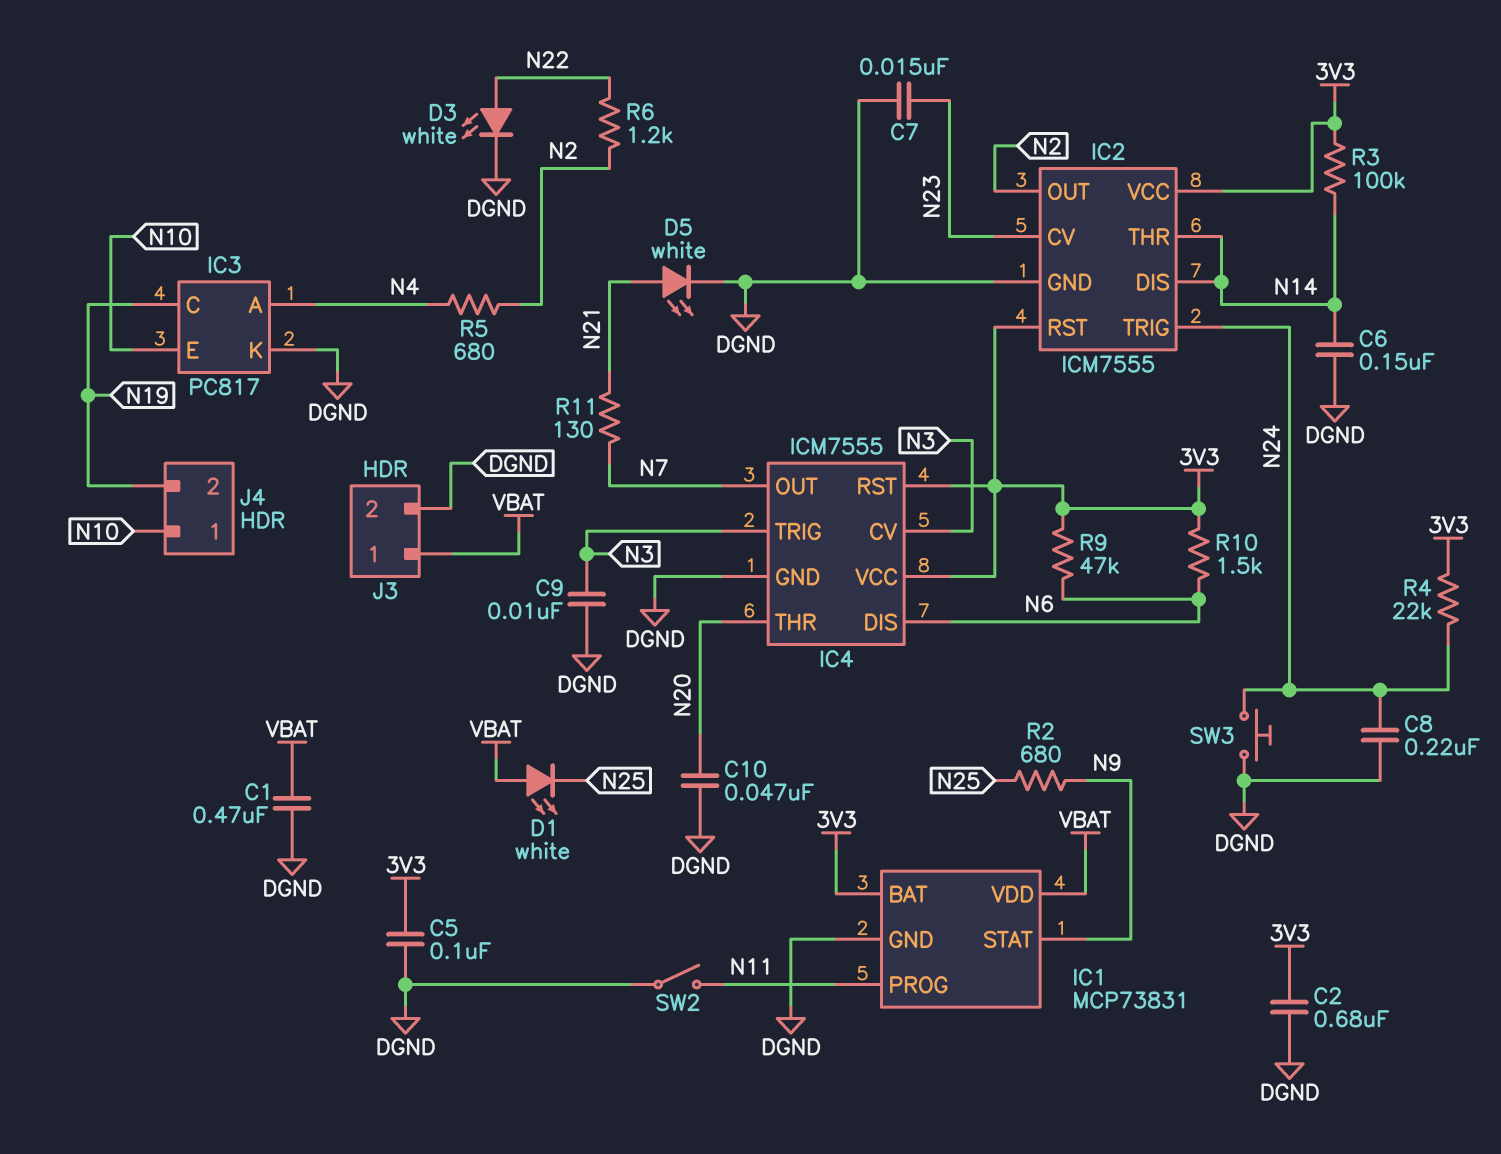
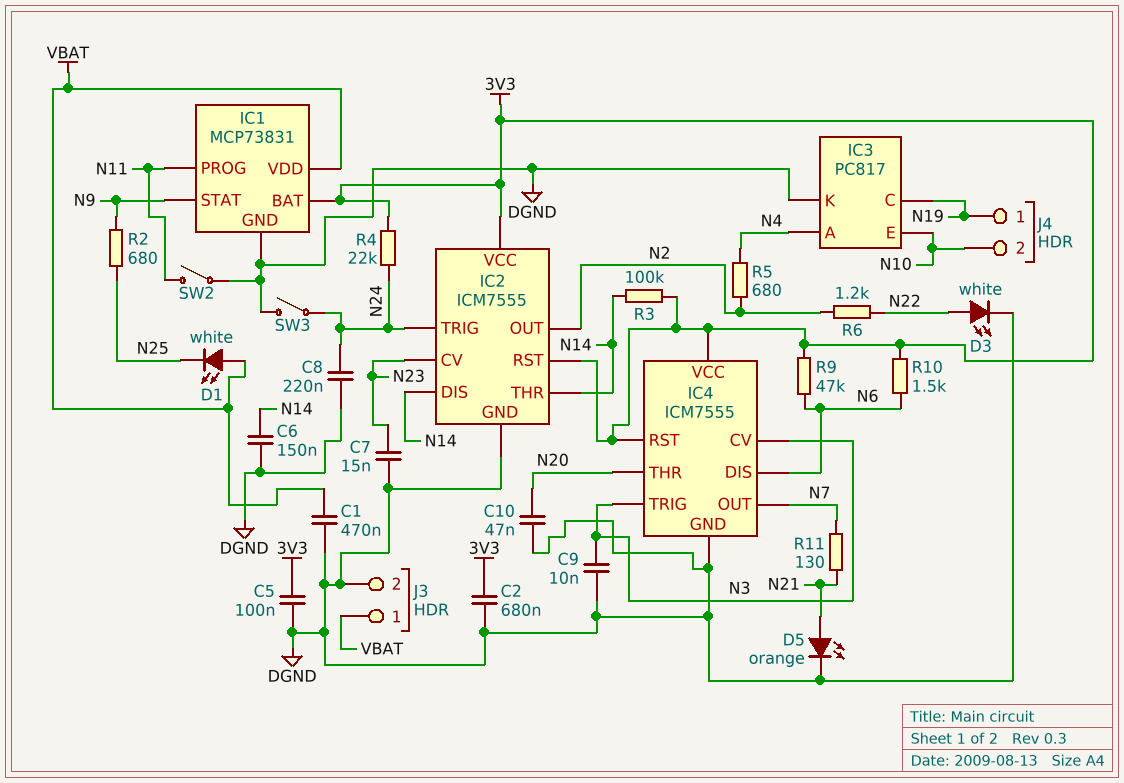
D5: LED white (A N21, K DGND) -> LED orange (A N21, K DGND)
J4 pin 1: N10 -> N19
J4 pin 2: N19 -> N10
SW3: button (DGND, N24) -> switch (DGND, N24)

